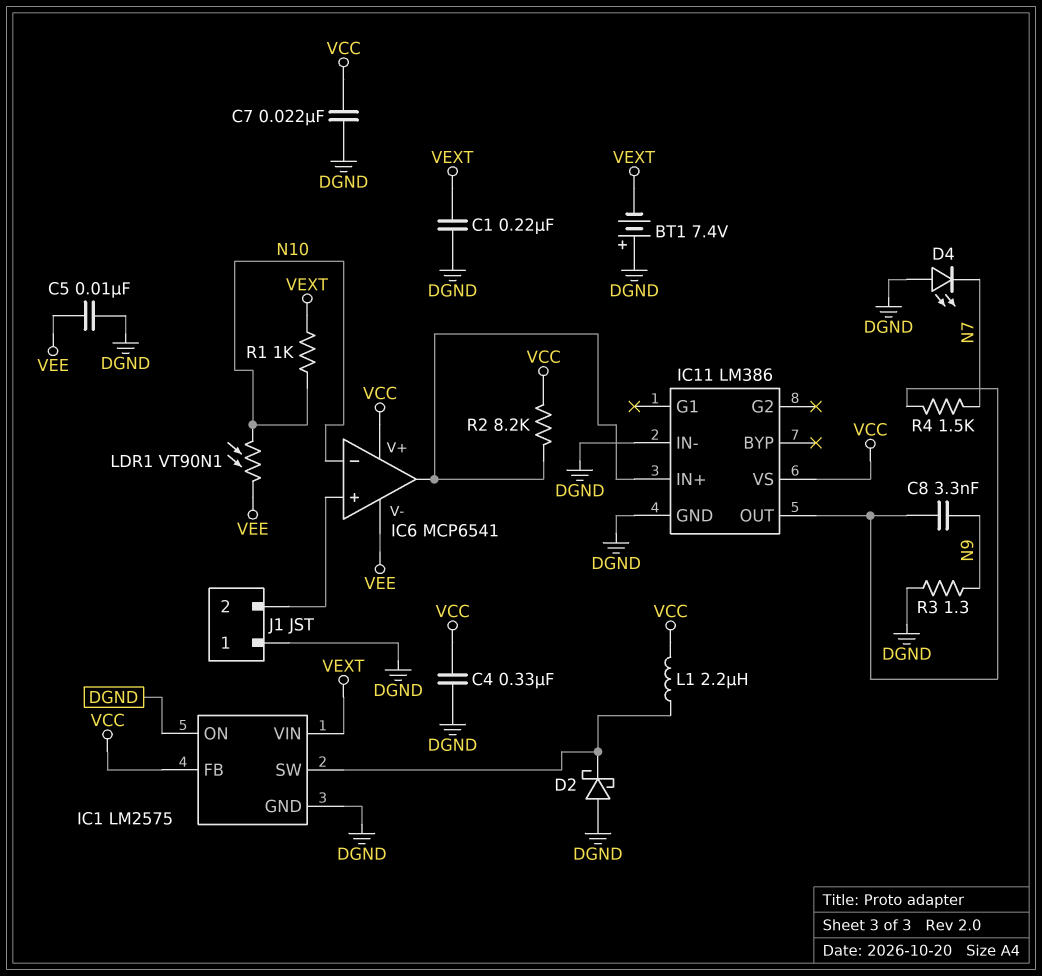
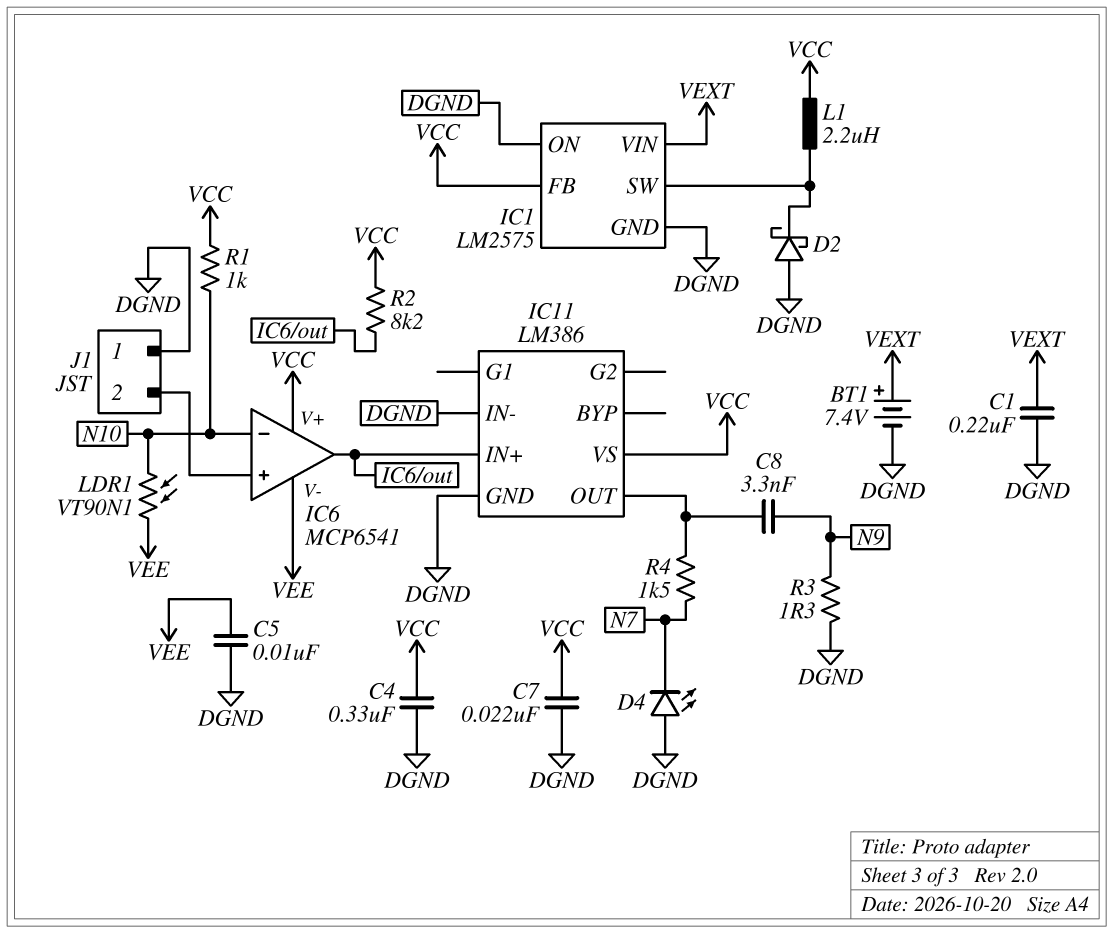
BT1: 7.4V (plus DGND, minus VEXT) -> 7.4V (plus VEXT, minus DGND)
R1: 1k (N10, VEXT) -> 1k (N10, VCC)

